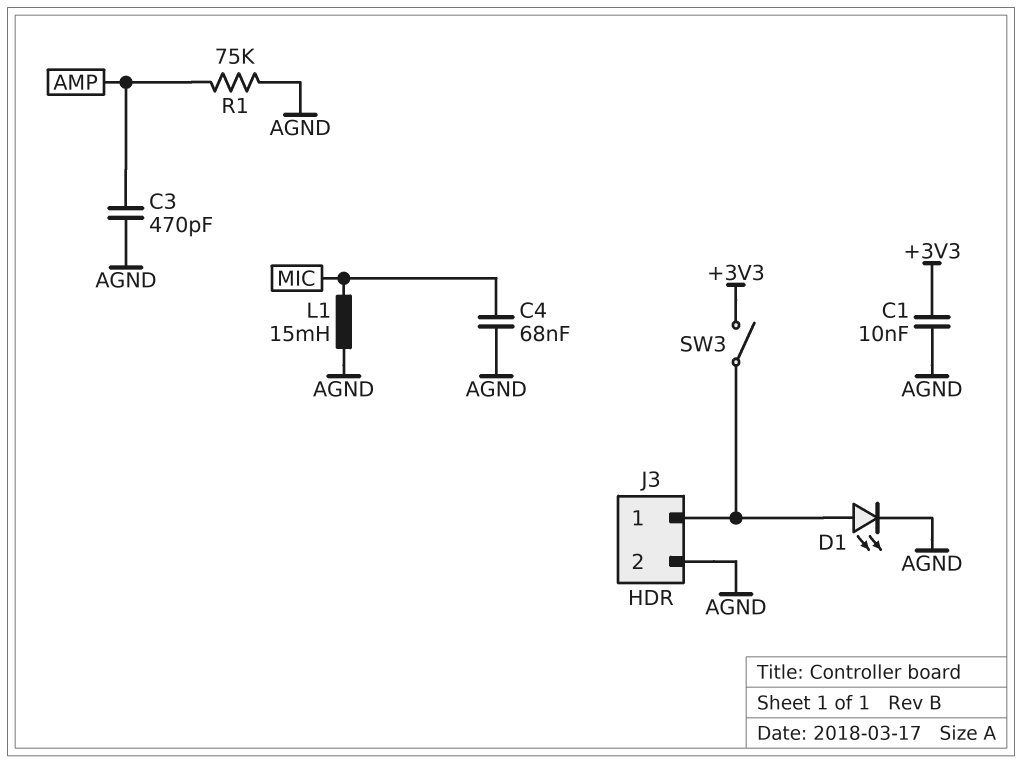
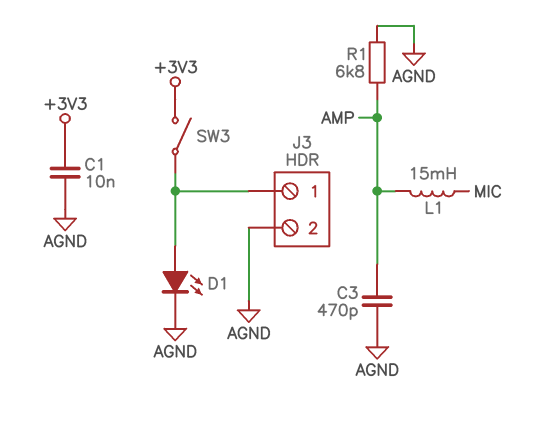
C4: 68nF (AGND, MIC) -> none
L1: 15mH (AGND, MIC) -> 15mH (AMP, MIC)
R1: 75k (AGND, AMP) -> 6.8k (AGND, AMP)

